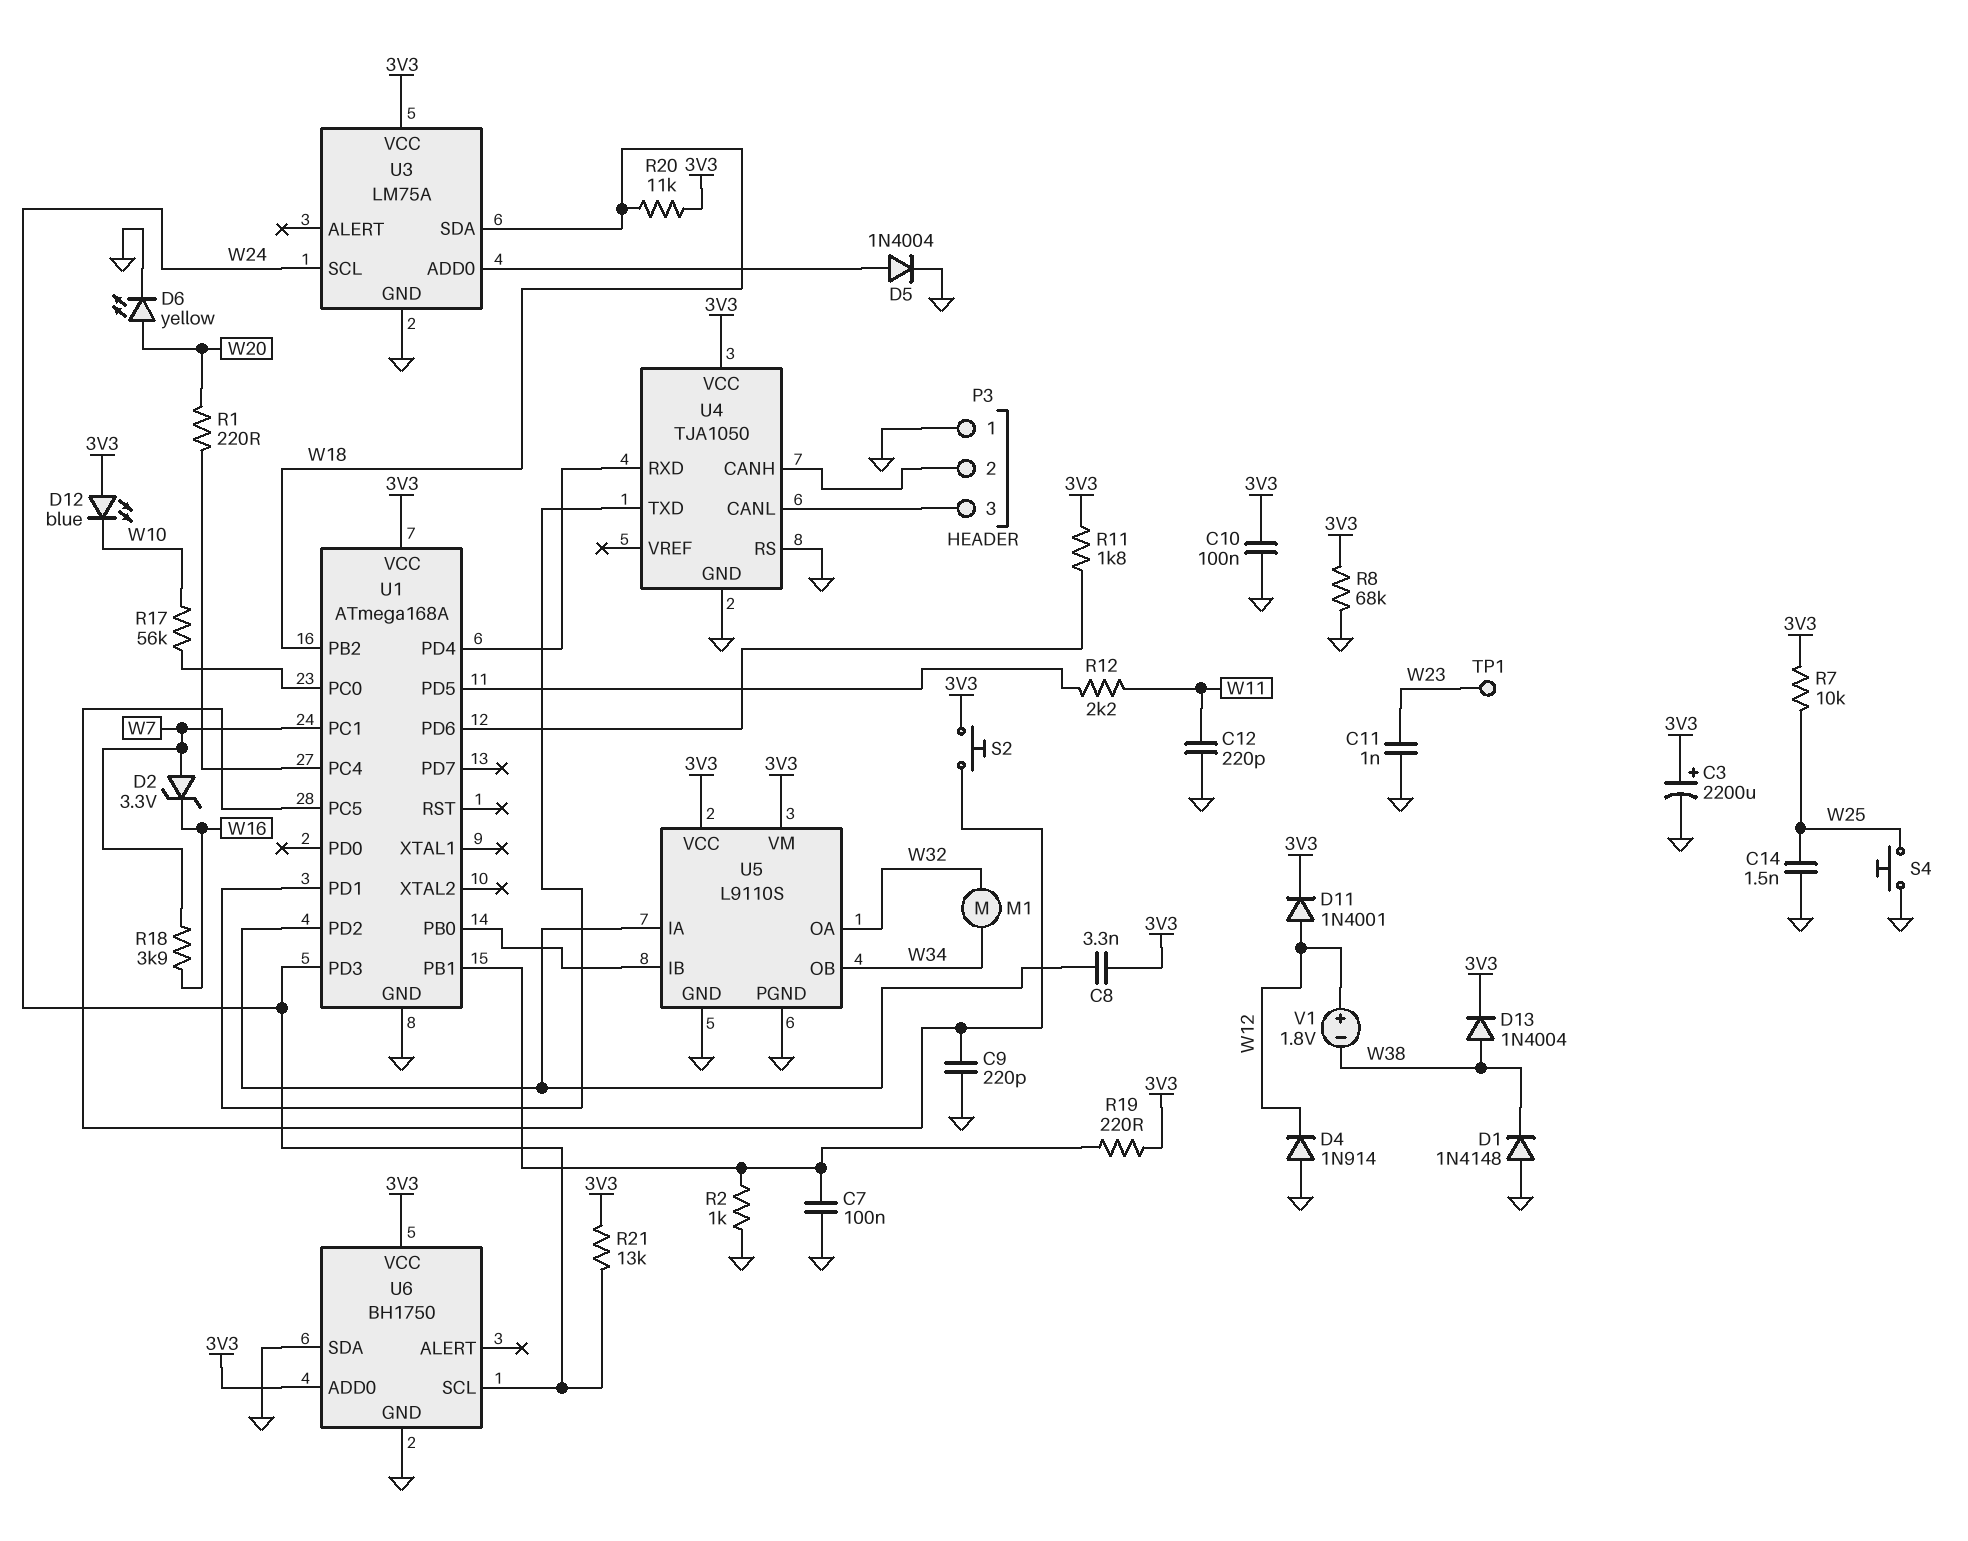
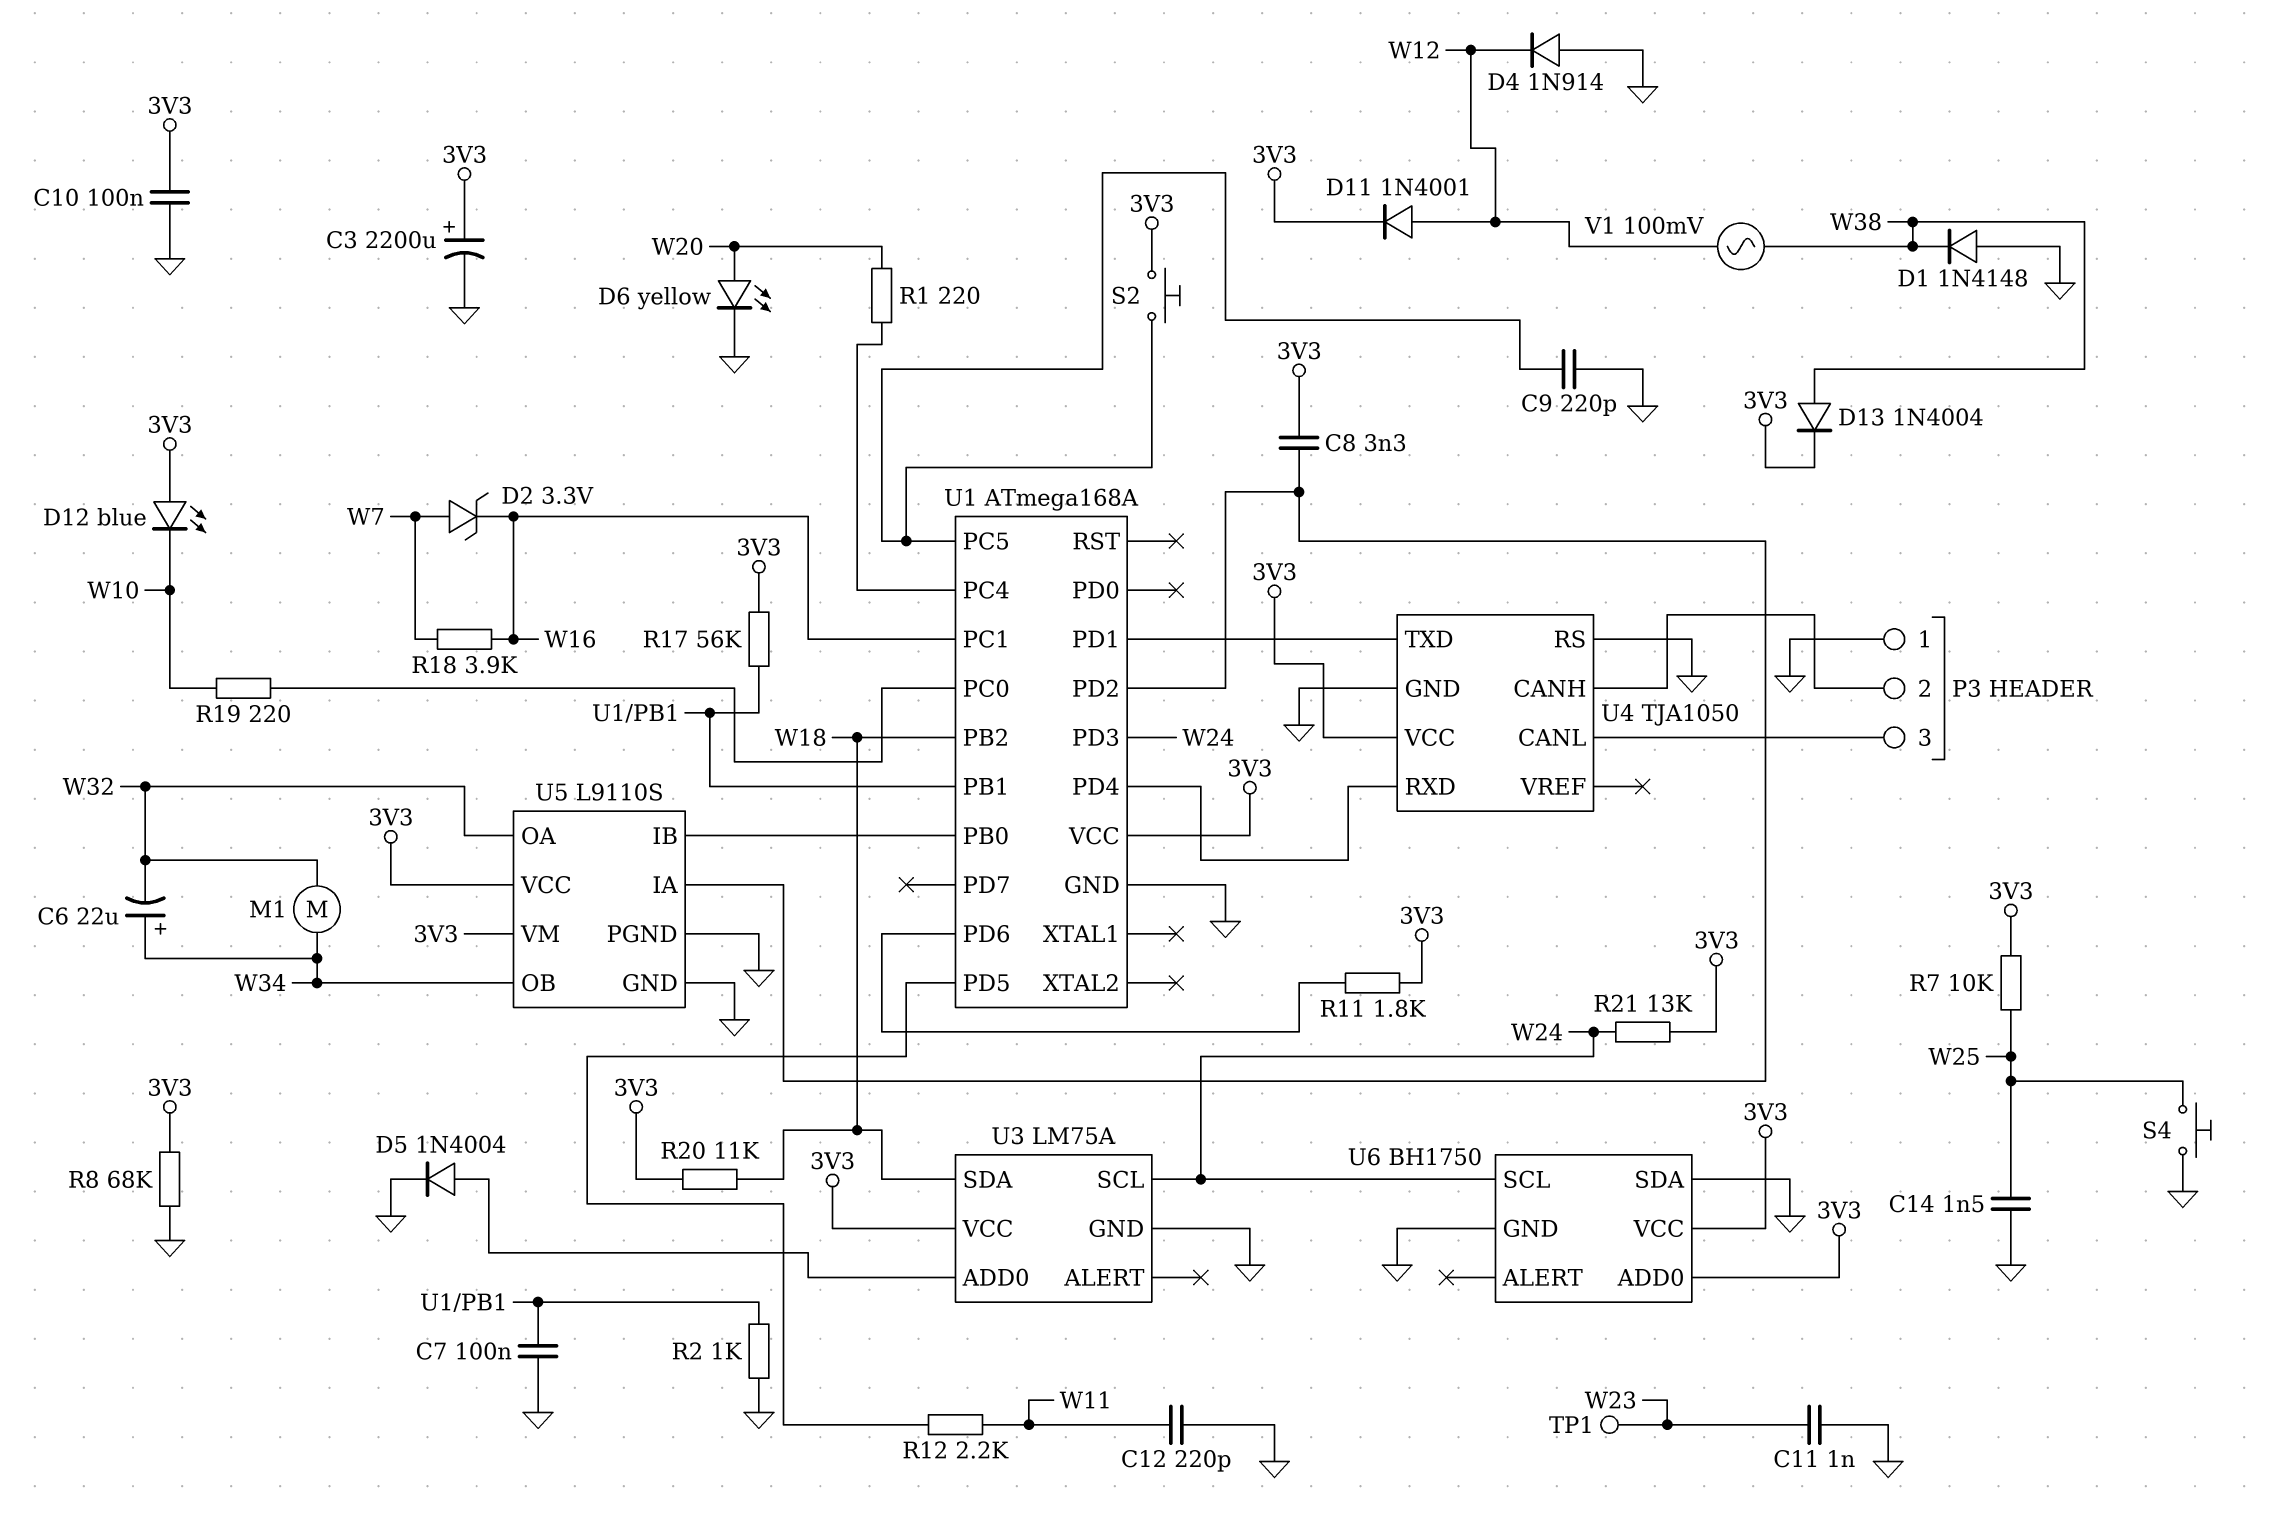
C6: none -> 22uF (plus W34, minus W32)
R17: 56k (U1/PC0, W10) -> 56k (3V3, U1/PB1)
R19: 220 (3V3, U1/PB1) -> 220 (U1/PC0, W10)
U1 pin PC1: W7 -> W16
V1: 1.8V (plus W12, minus W38) -> AC 100mV (W12, W38)

